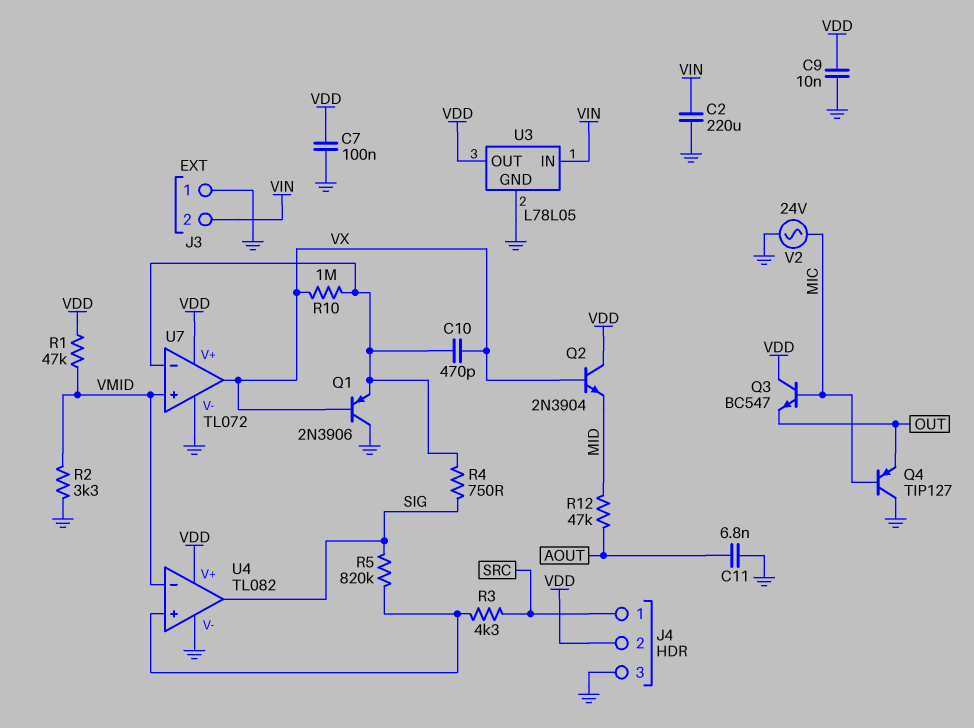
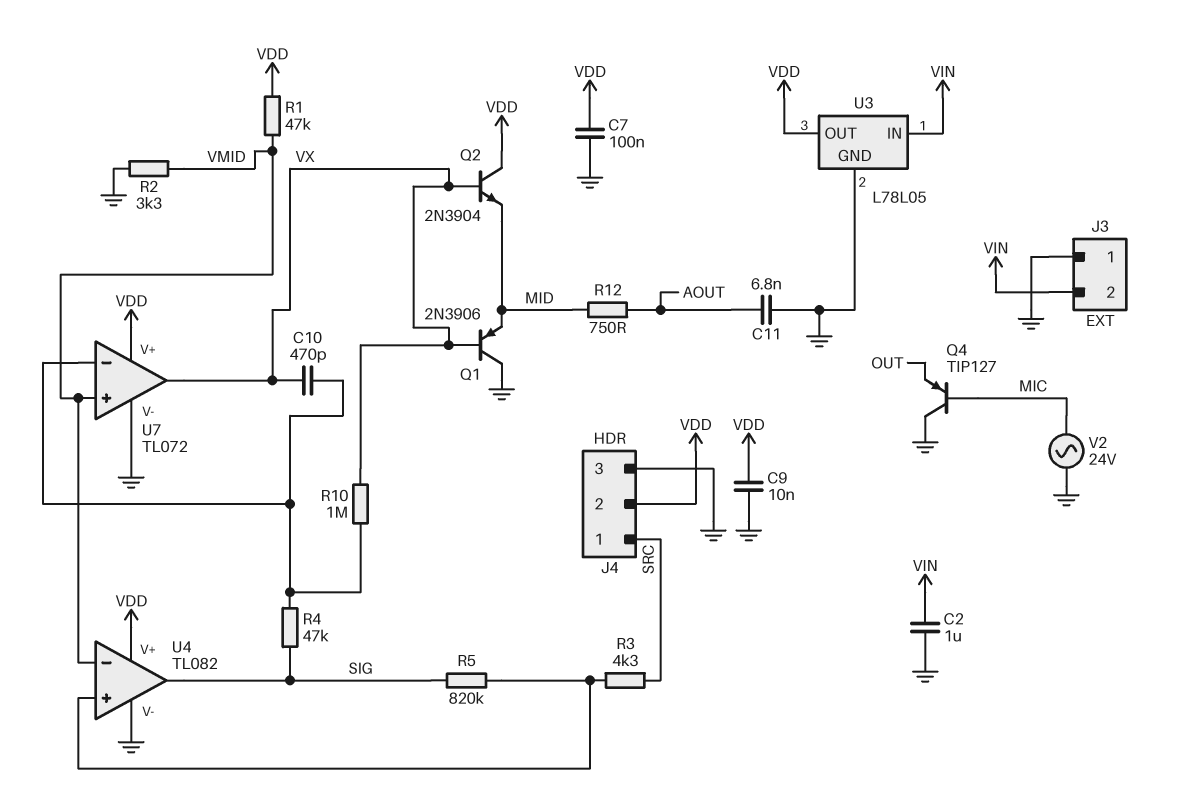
C2: 220uF (GND, VIN) -> 1uF (GND, VIN)
Q1: PNP 2N3906 (B VX, C GND, E U7/in-) -> PNP 2N3906 (B VX, C GND, E MID)
Q3: NPN BC547 (B MIC, C VDD, E OUT) -> none
R4: 750 (SIG, U7/in-) -> 47k (SIG, U7/in-)
R12: 47k (AOUT, MID) -> 750 (AOUT, MID)

